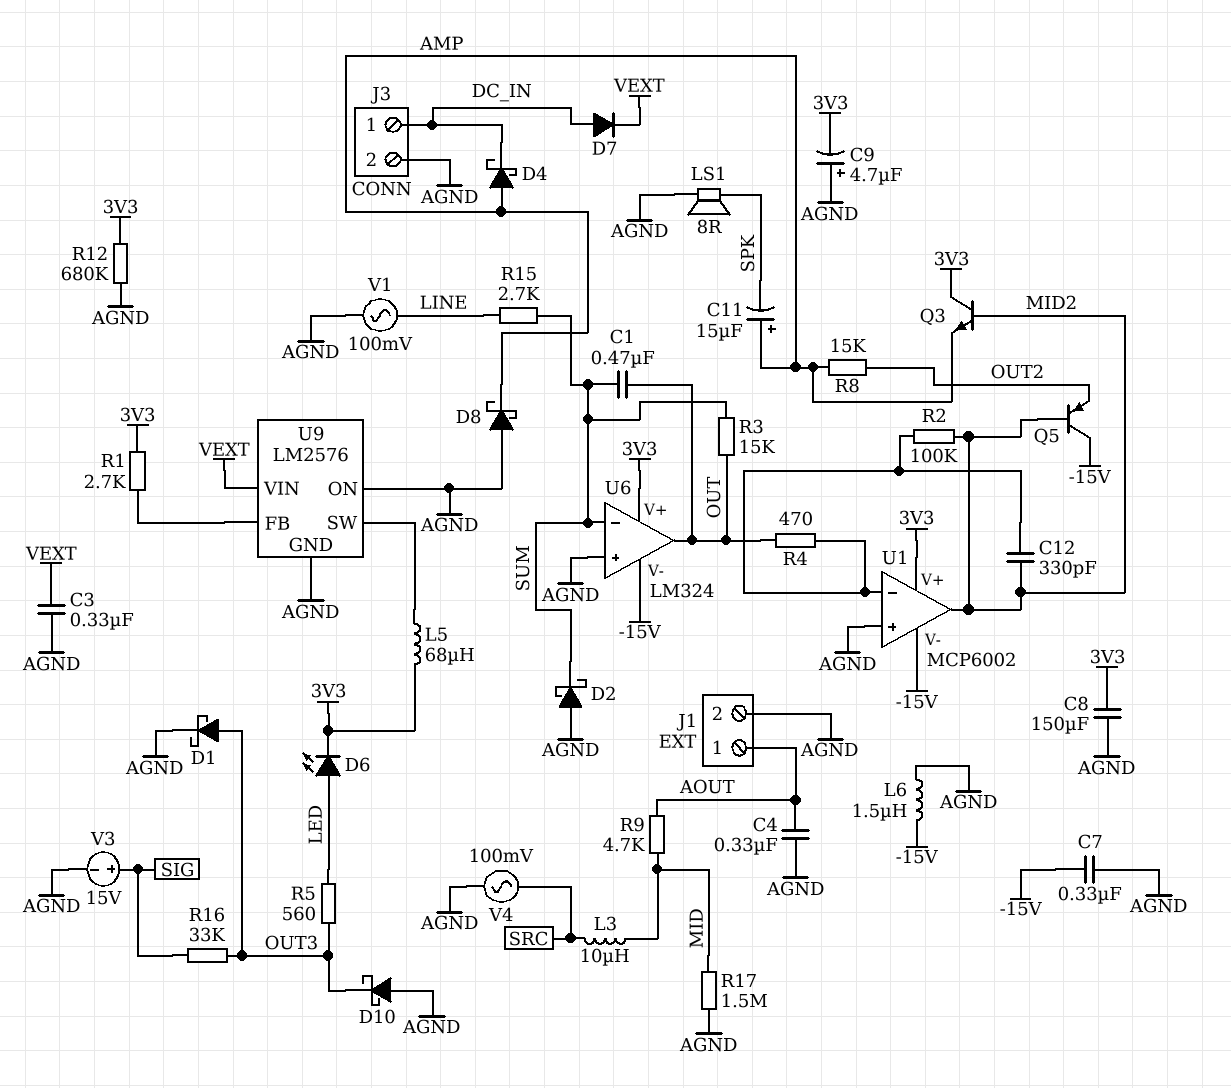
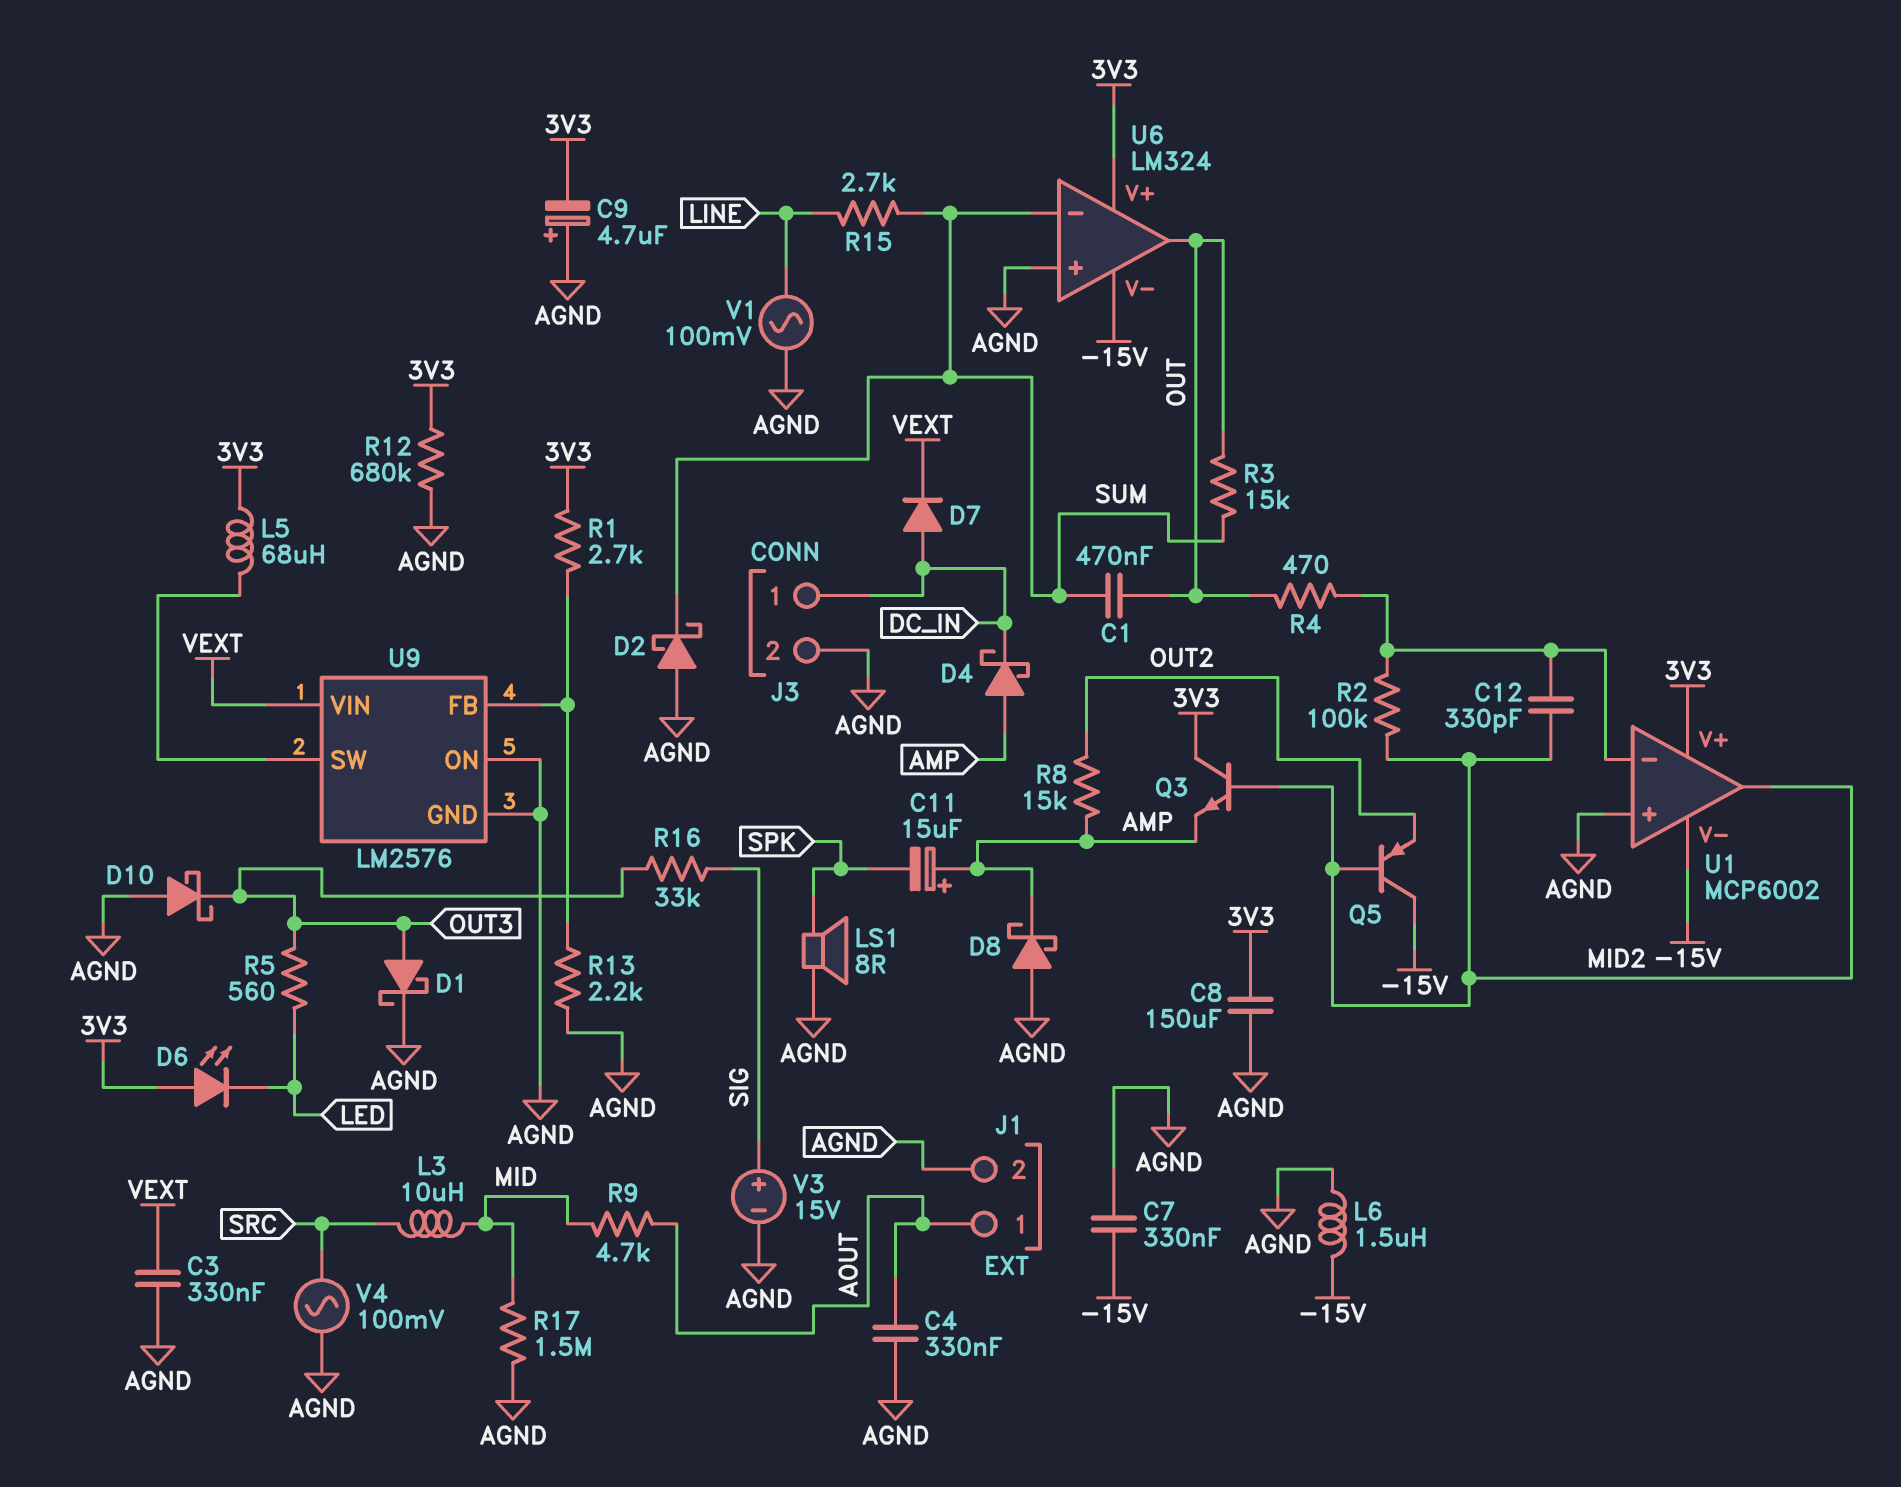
D6: LED (A LED, K 3V3) -> LED (A 3V3, K LED)
R13: none -> 2.2k (AGND, U9/FB)

